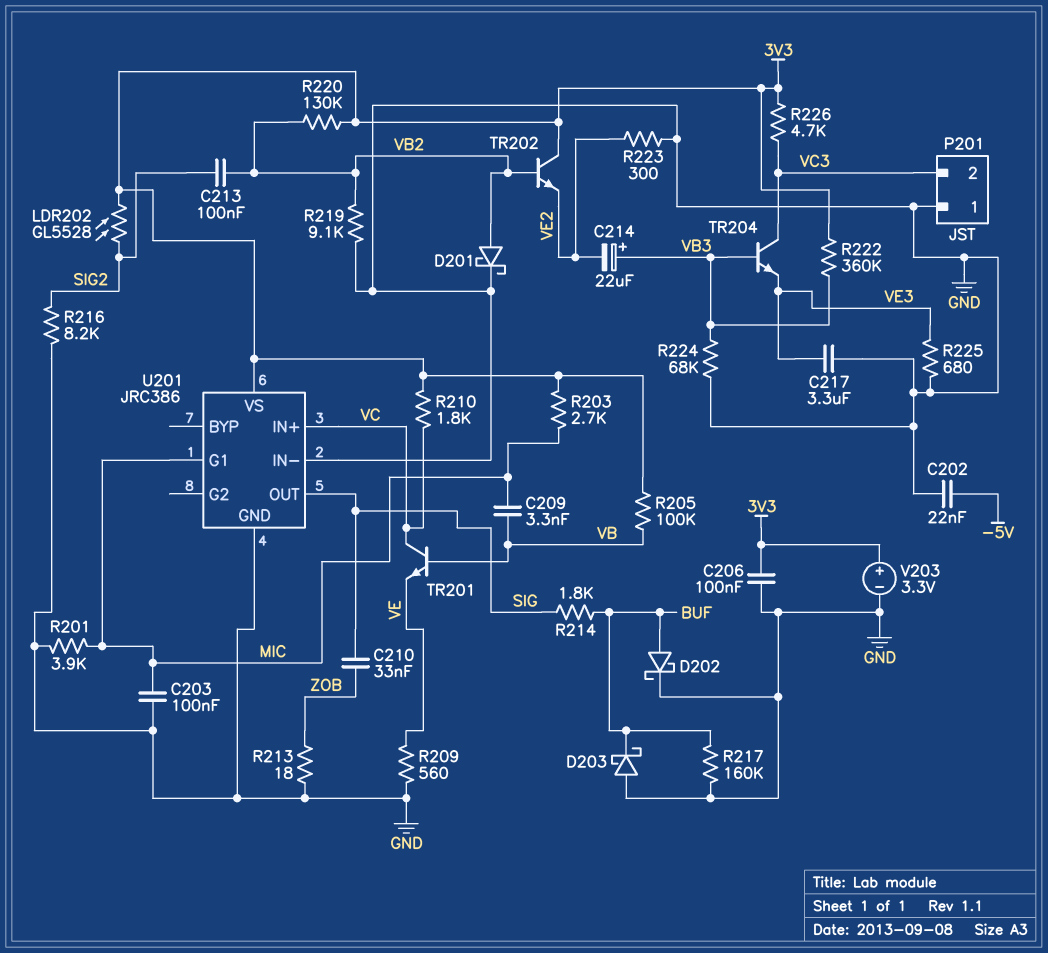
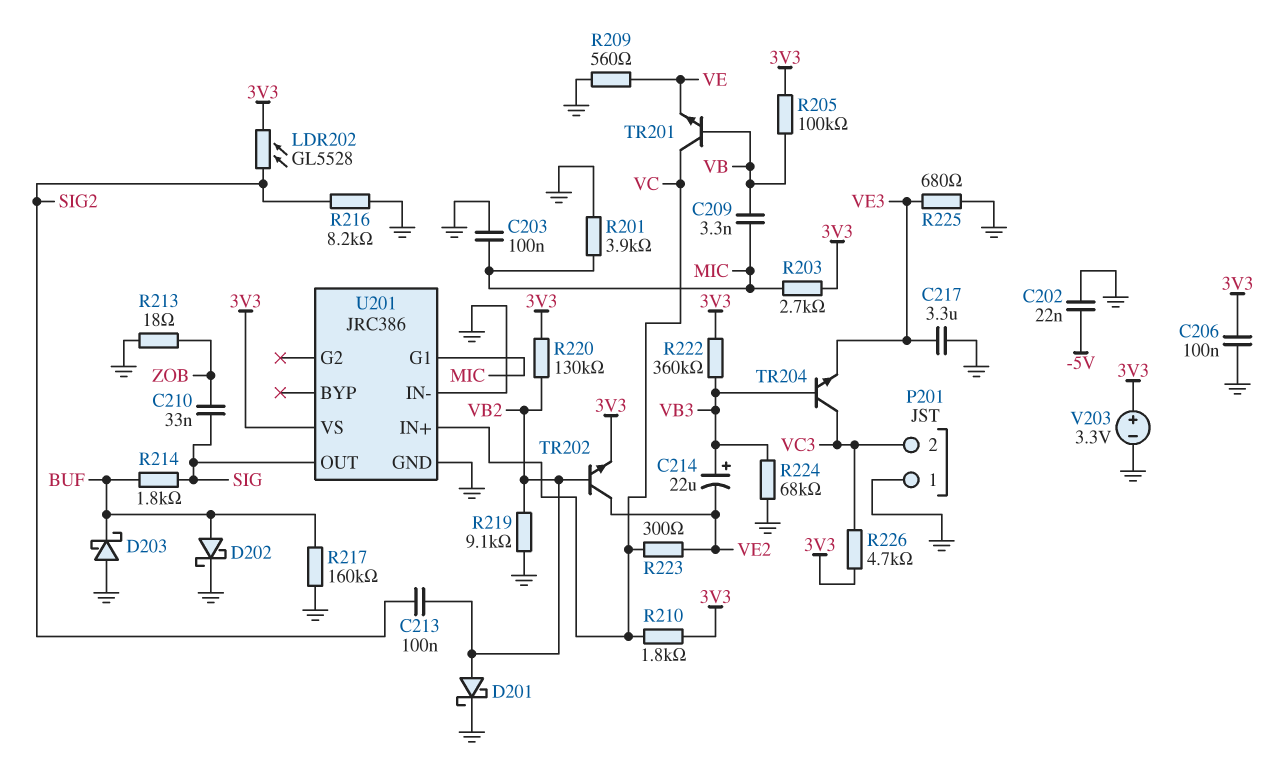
R223: 300 (GND, VE2) -> 300 (VC, VE2)
TR202: NPN (B VB2, C 3V3, E VE2) -> NPN (B VB2, C VE2, E 3V3)

